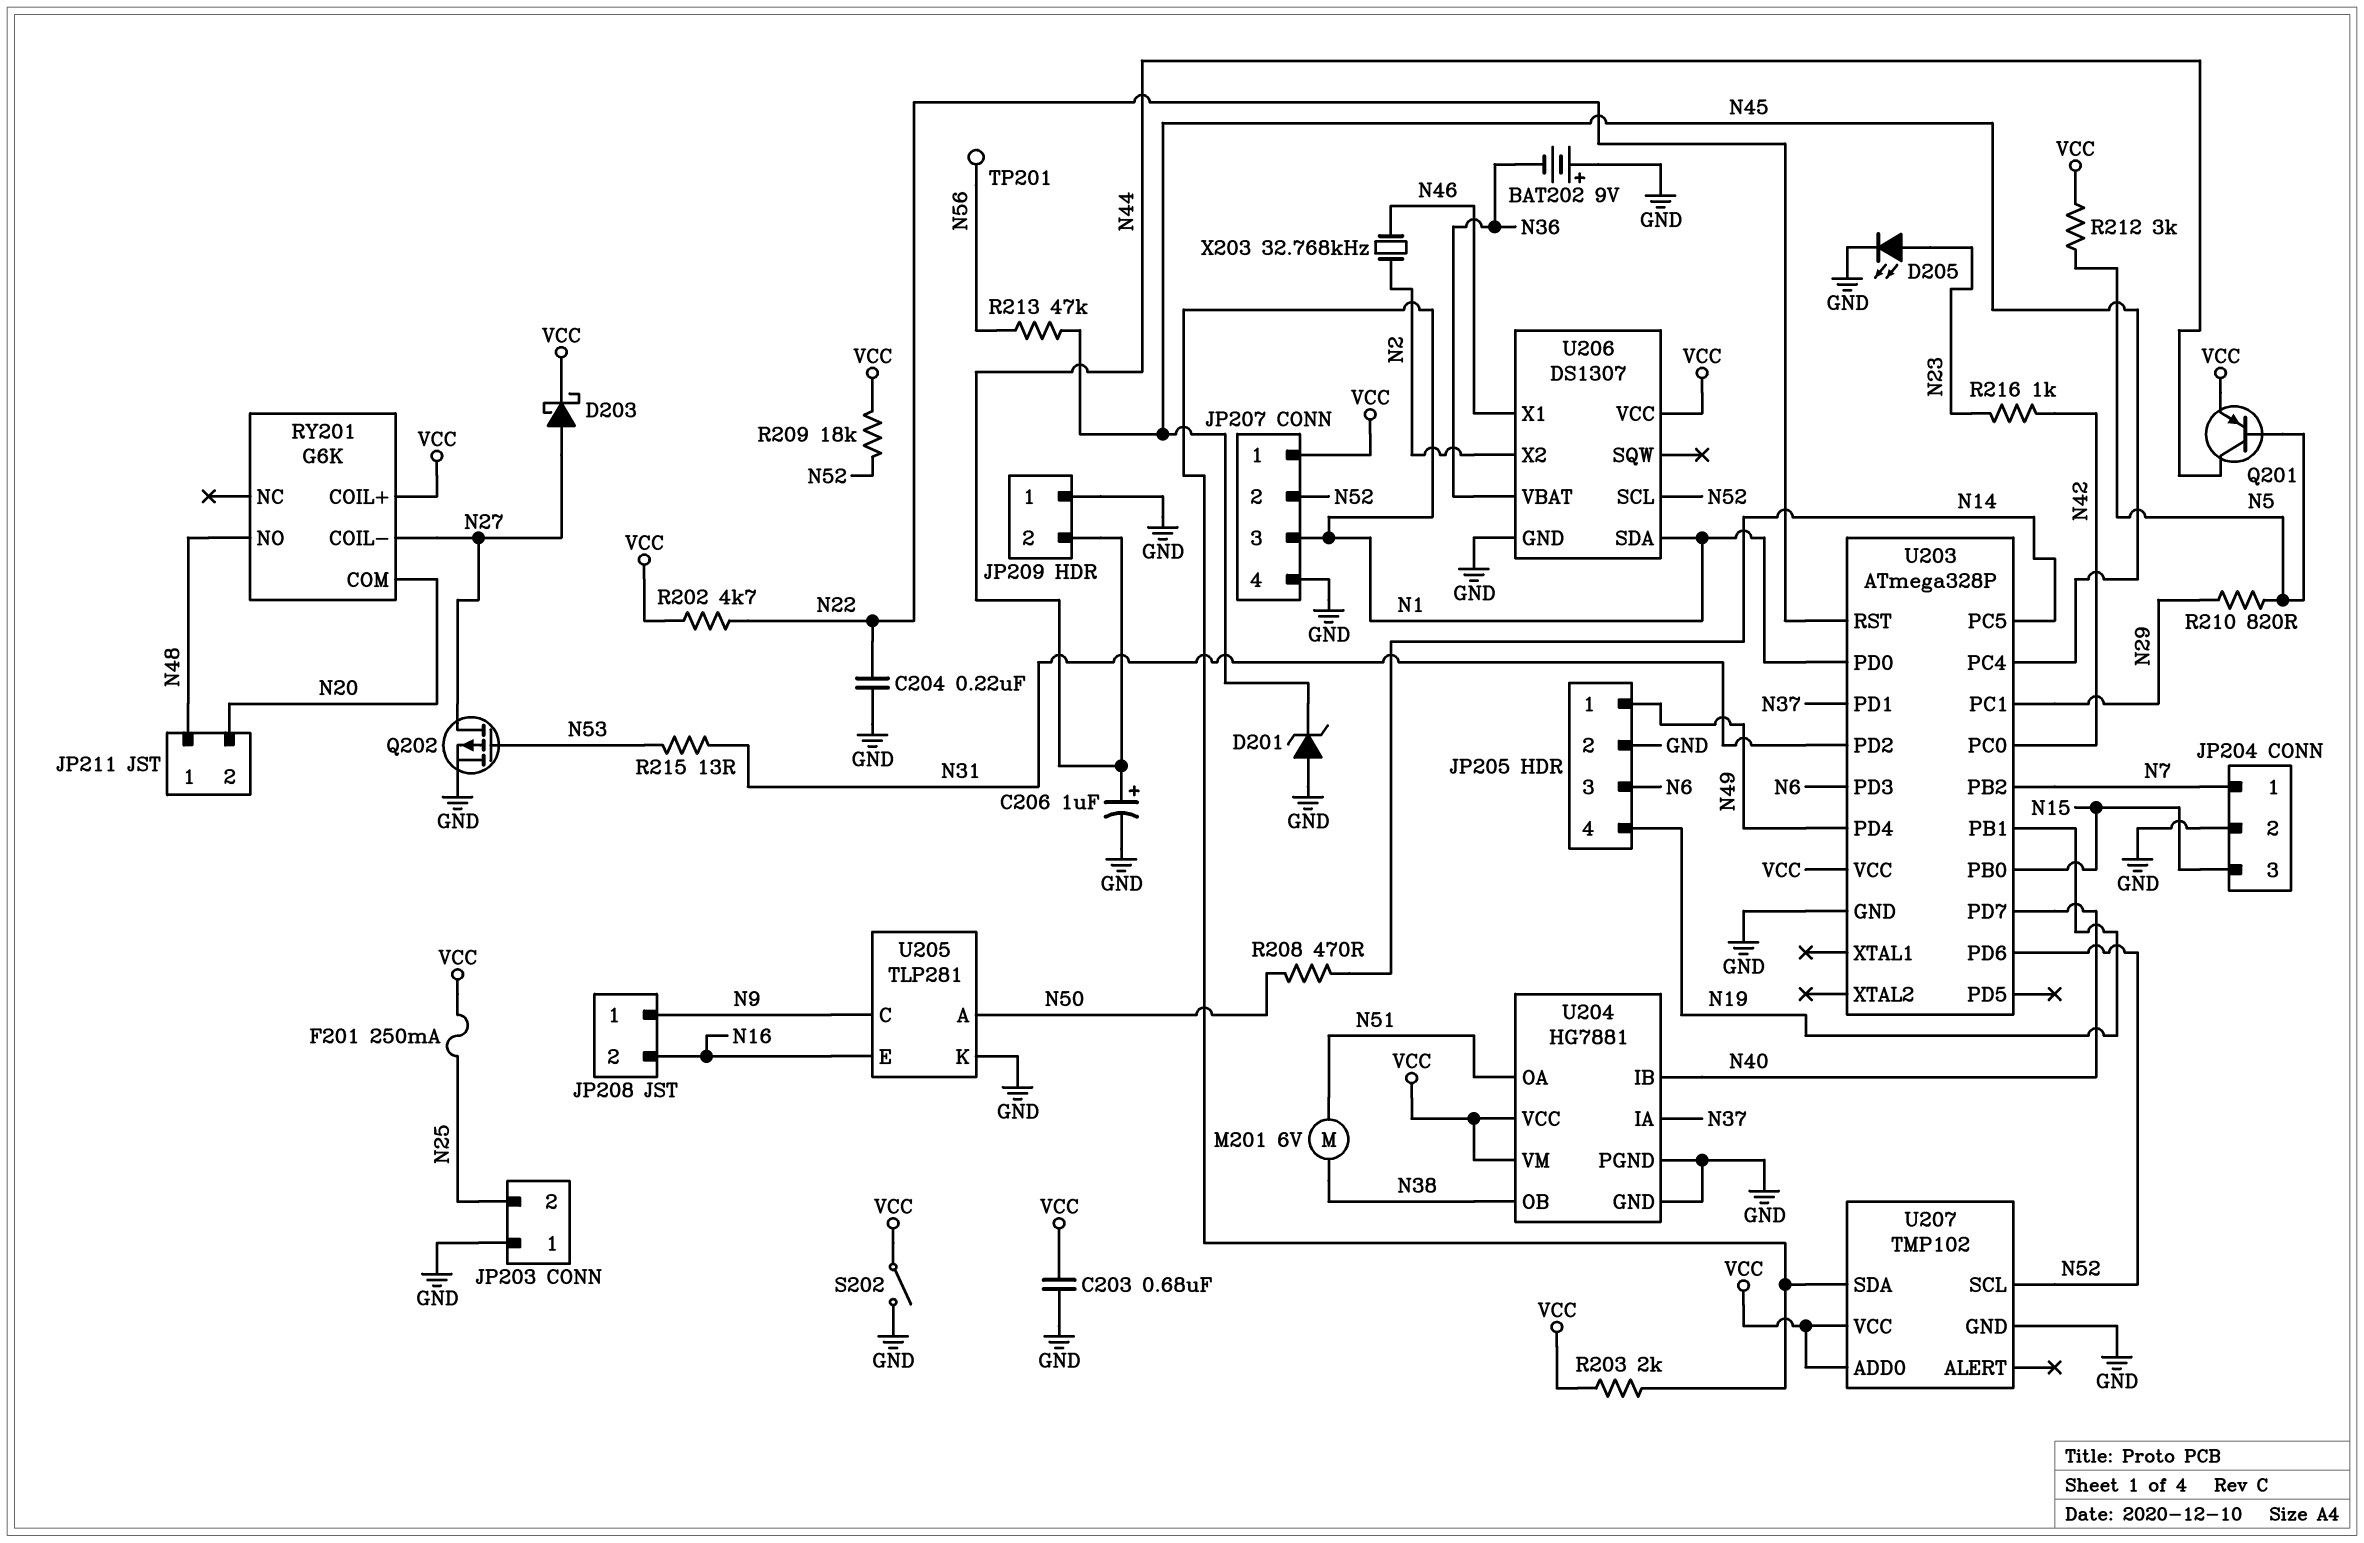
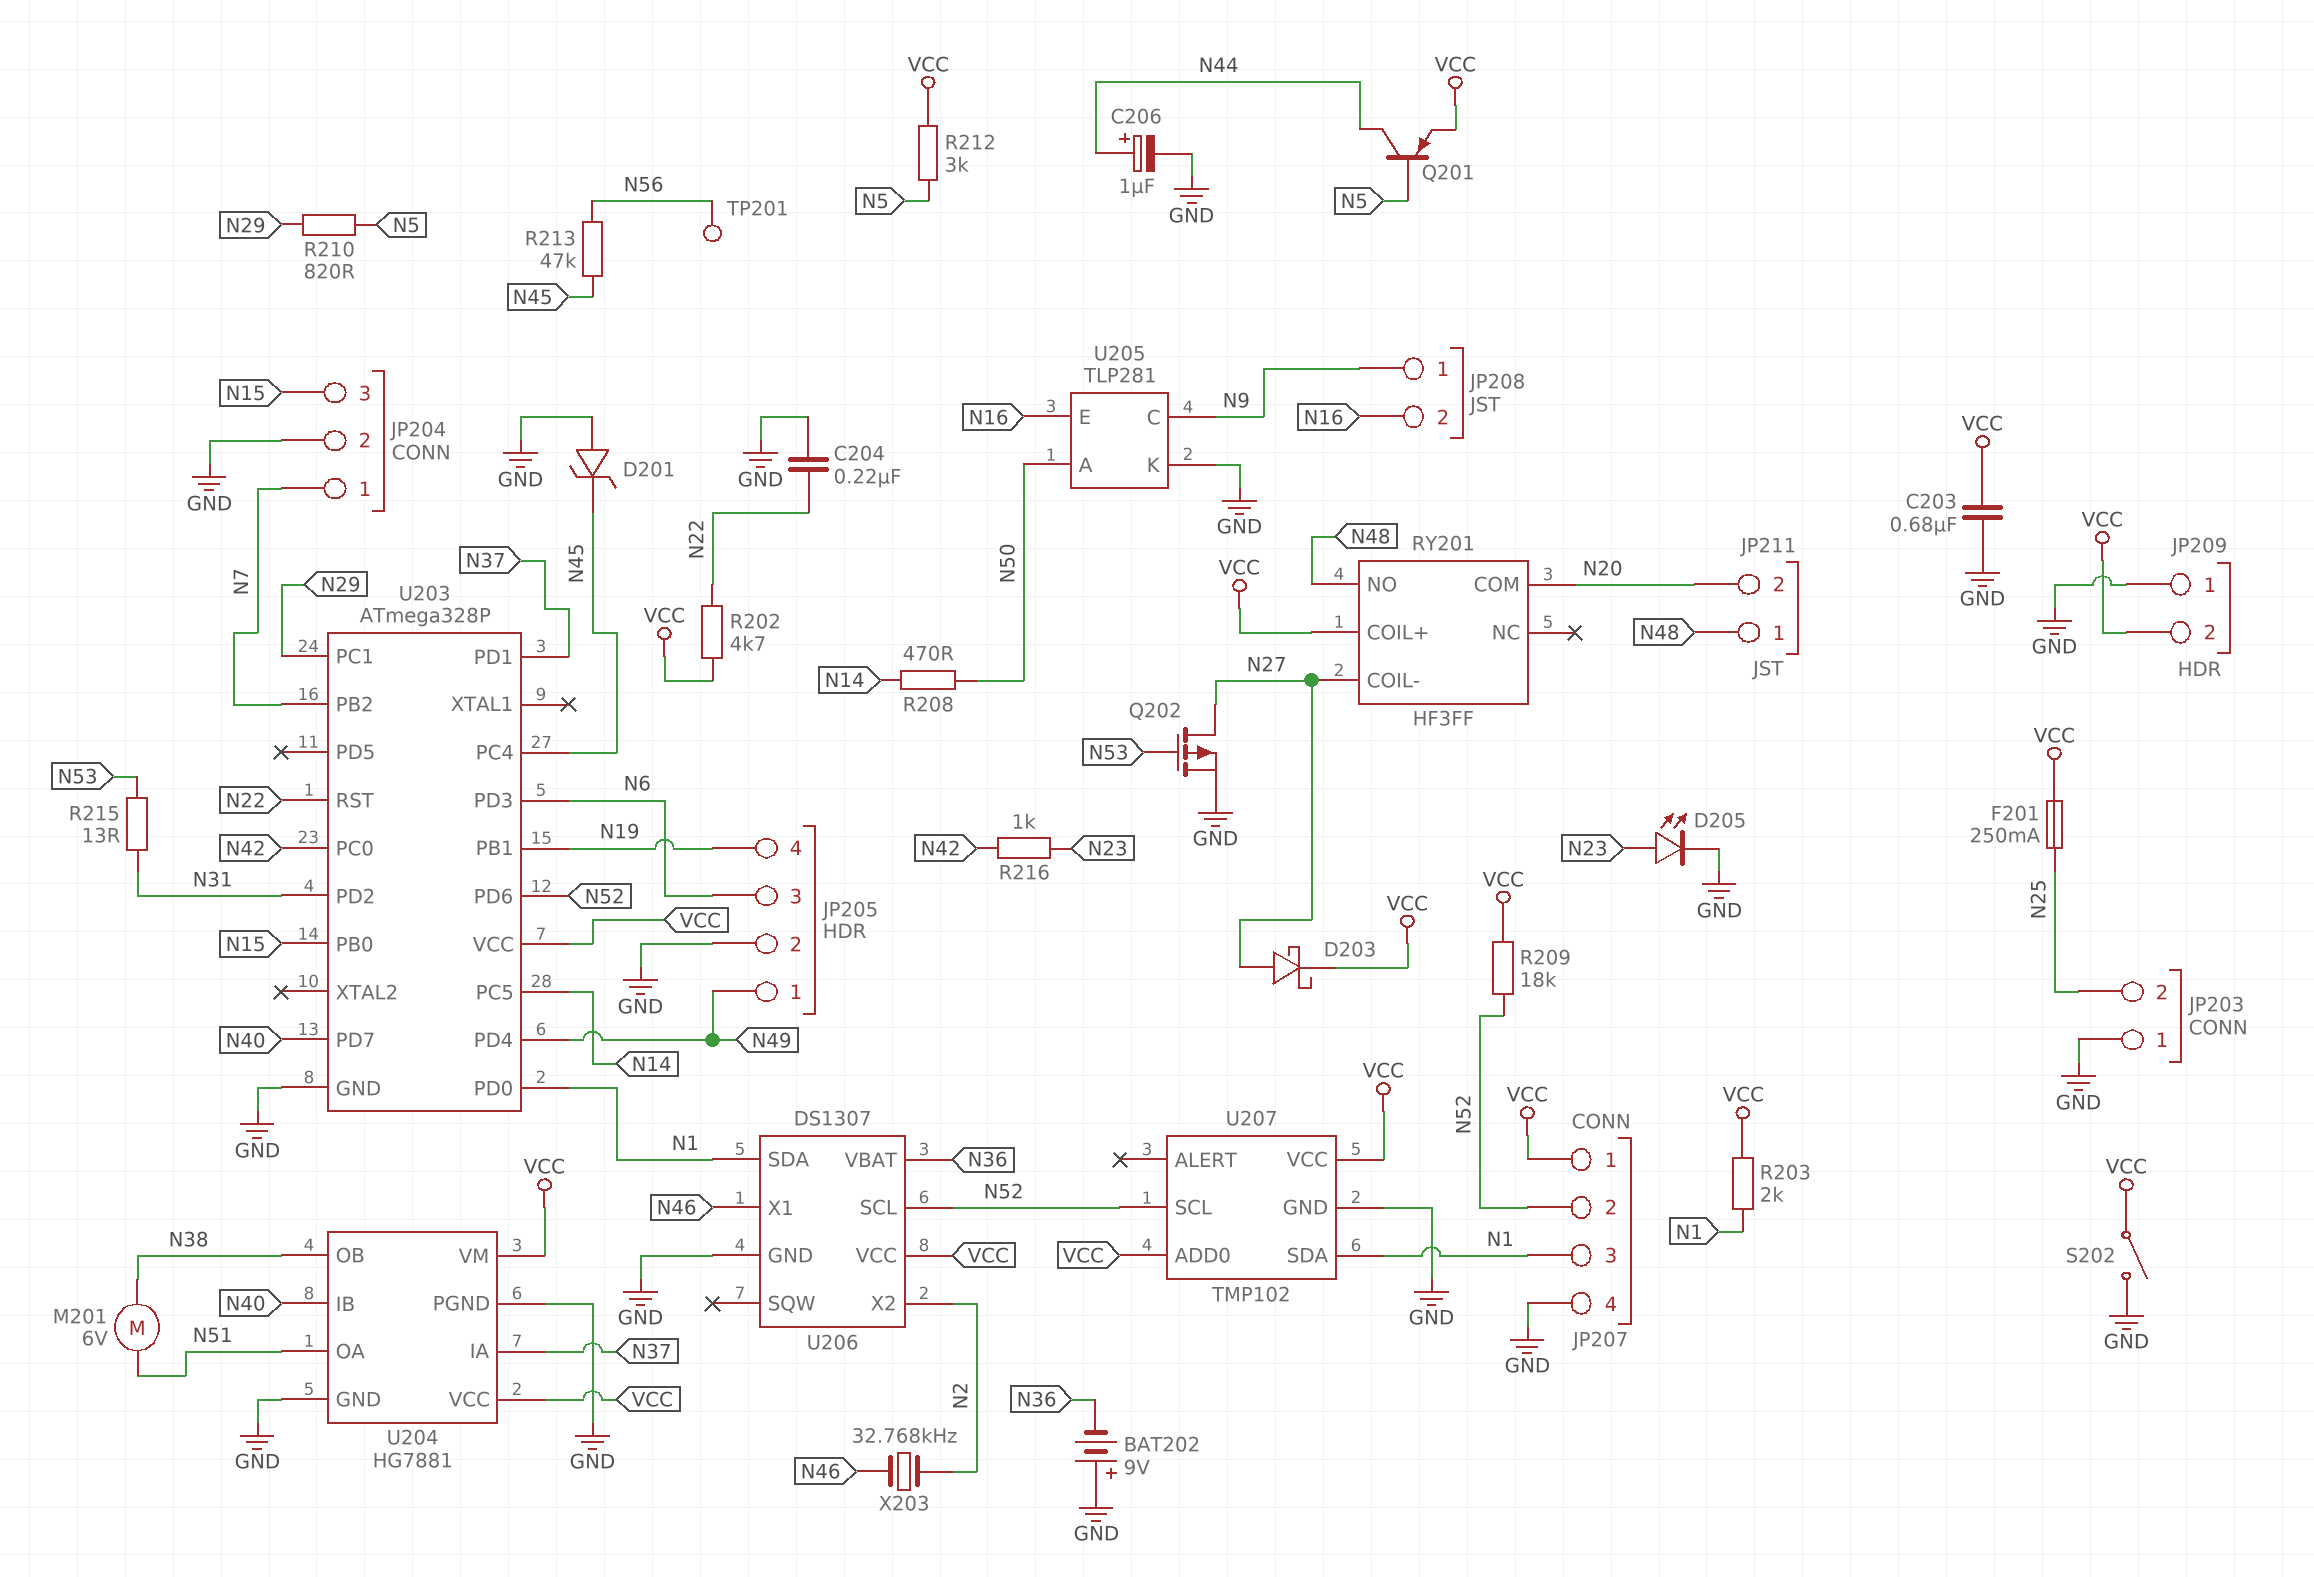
JP209 pin 2: N44 -> VCC
RY201: G6K -> HF3FF

